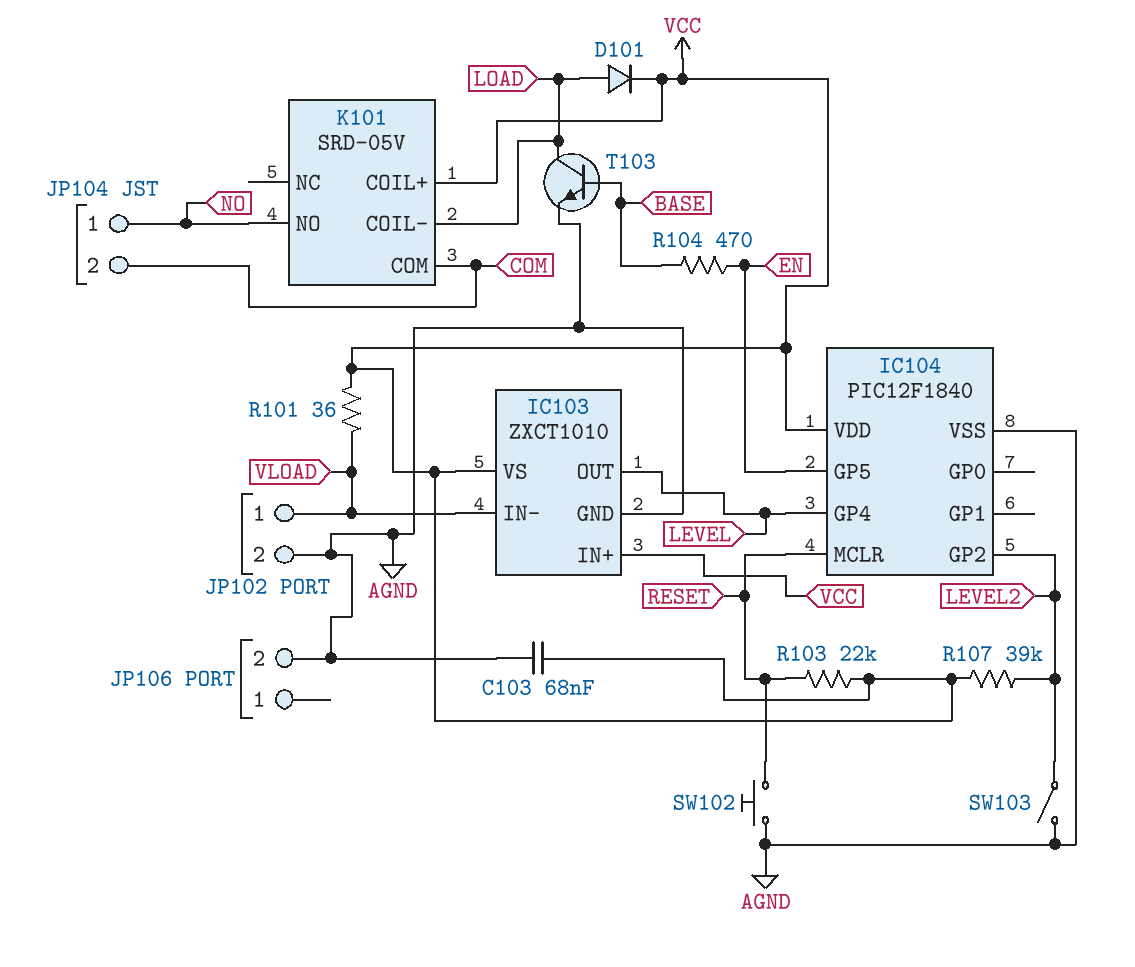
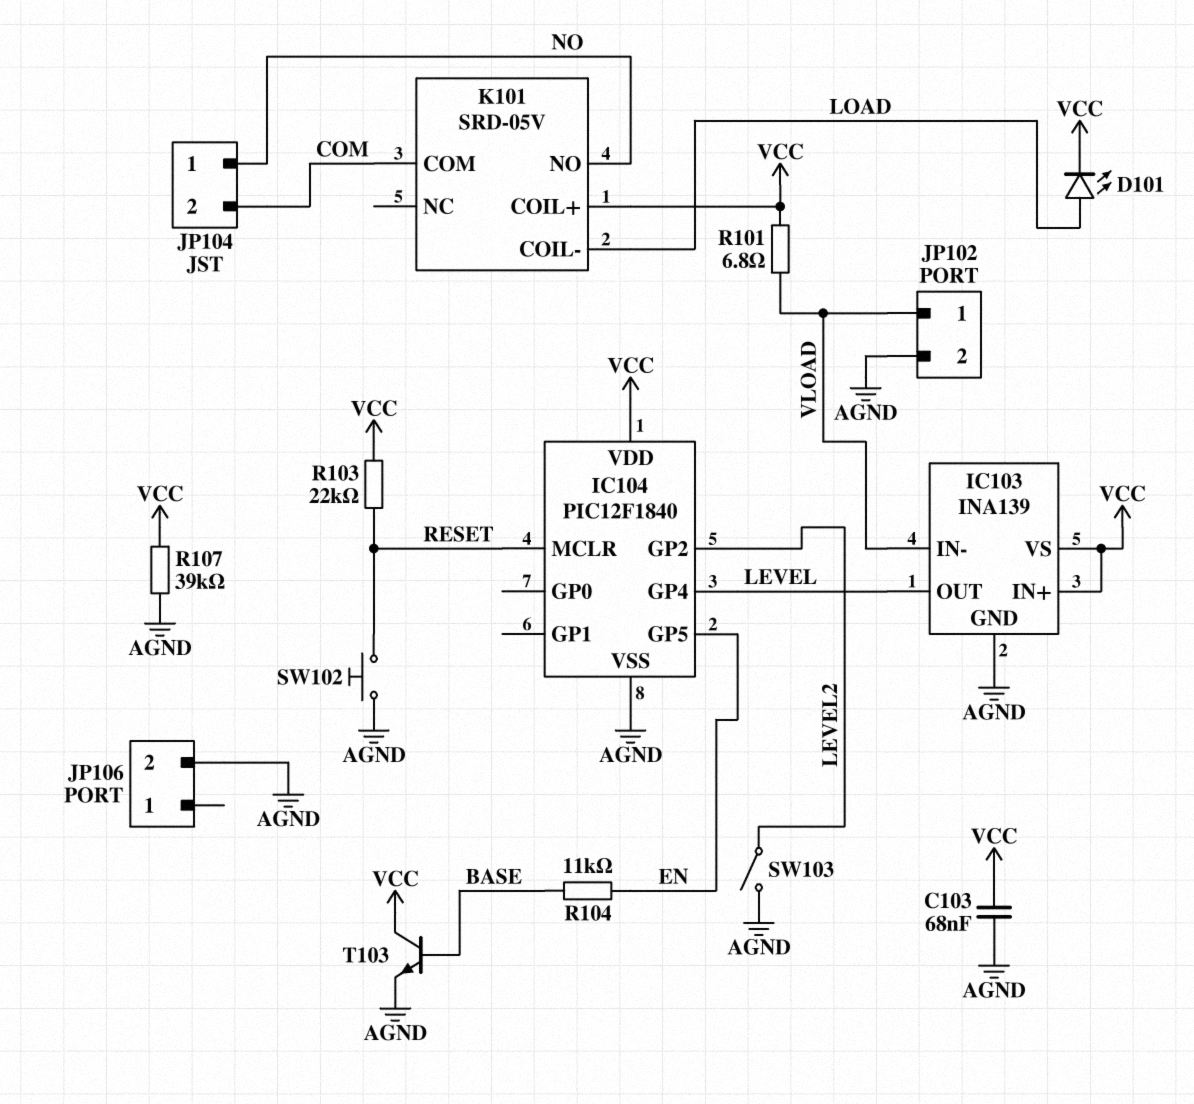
D101: diode (A LOAD, K VCC) -> LED (A LOAD, K VCC)
IC103: ZXCT1010 -> INA139
R101: 36 (VCC, VLOAD) -> 6.8 (VCC, VLOAD)
R104: 470 (BASE, EN) -> 11k (BASE, EN)
R107: 39k (LEVEL2, VCC) -> 39k (AGND, VCC)
T103: NPN (B BASE, C LOAD, E AGND) -> NPN (B BASE, C VCC, E AGND)

